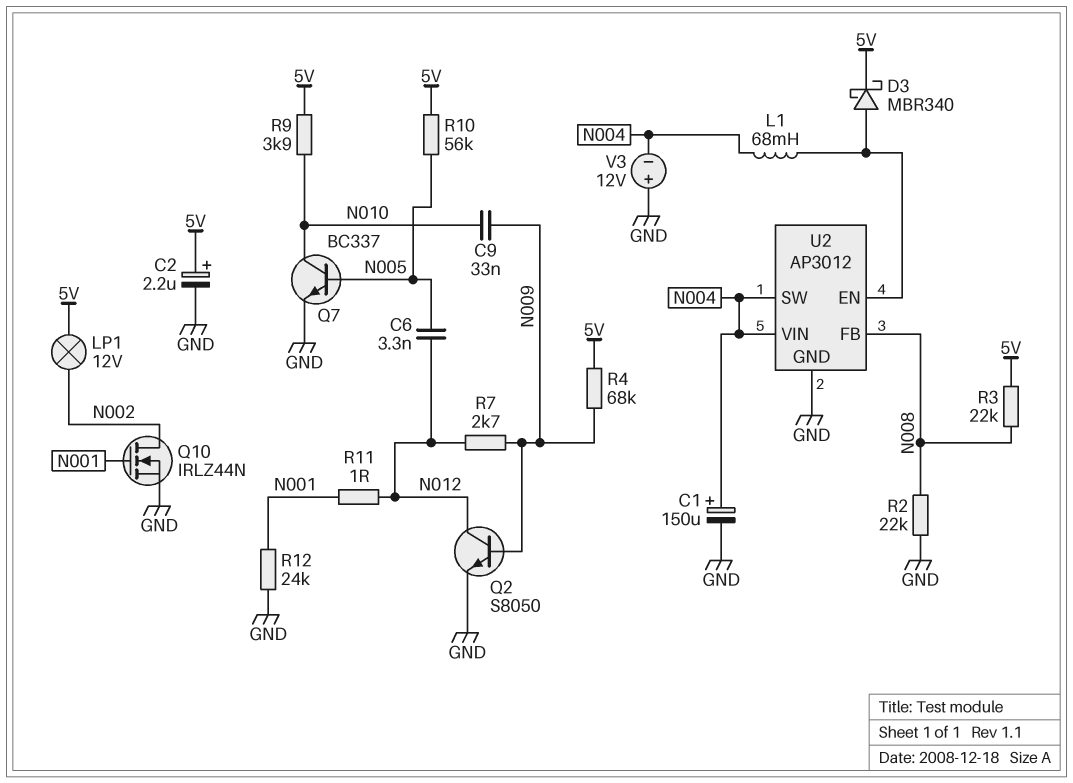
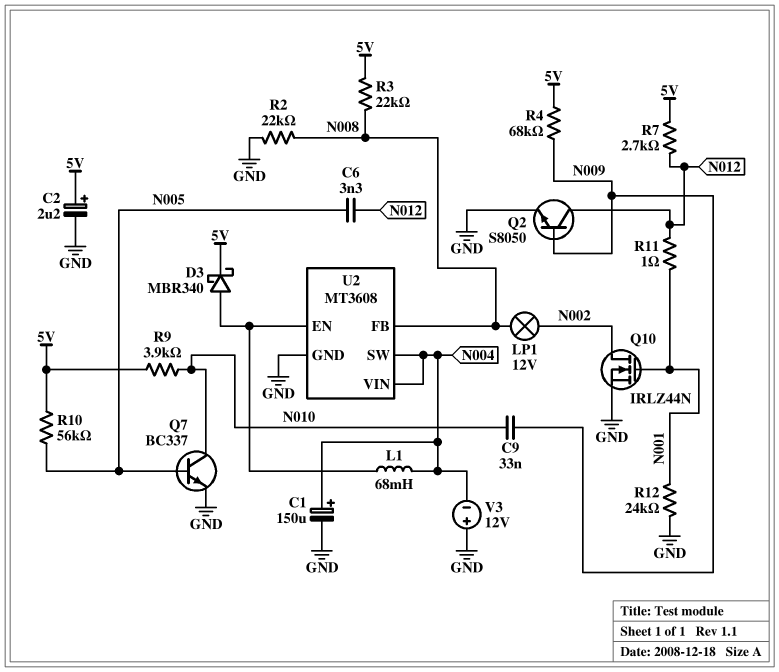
LP1: lamp 12V (5V, N002) -> lamp 12V (N002, N008)
R7: 2.7k (N009, N012) -> 2.7k (5V, N012)
U2: AP3012 -> MT3608

